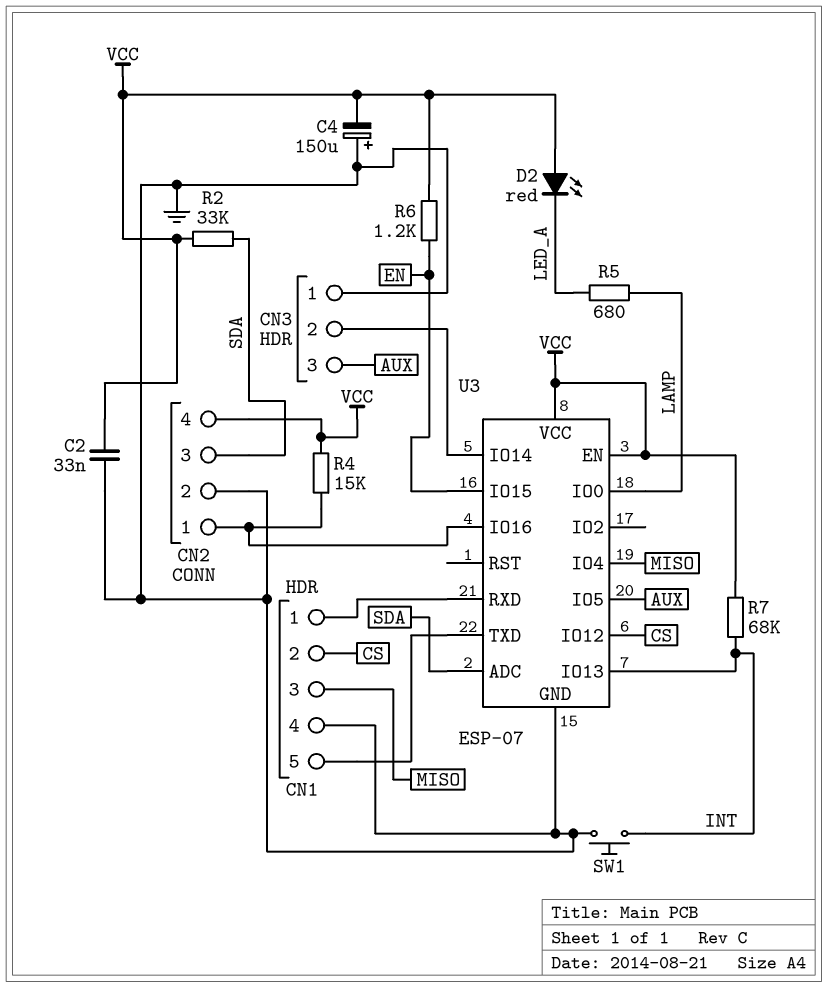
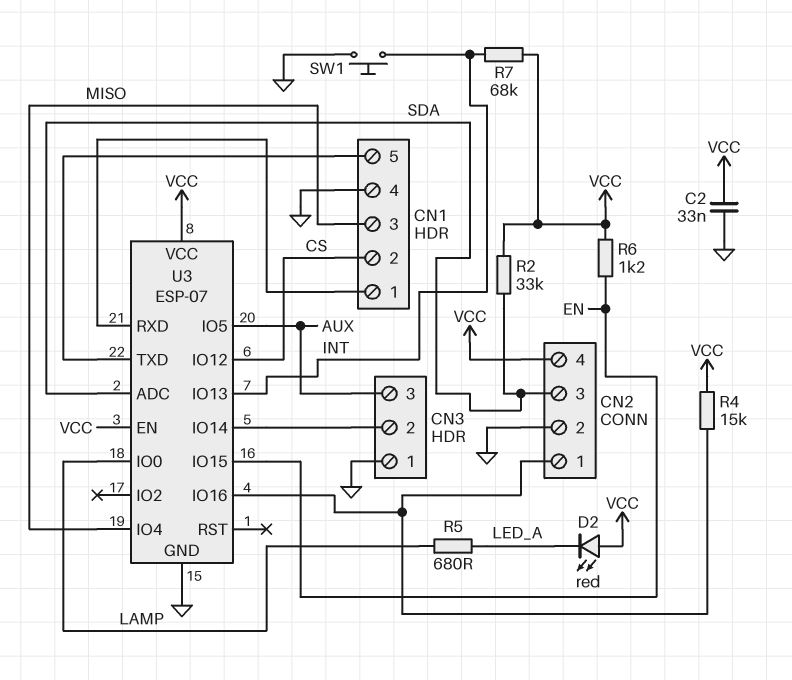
C4: 150uF (plus GND, minus VCC) -> none

